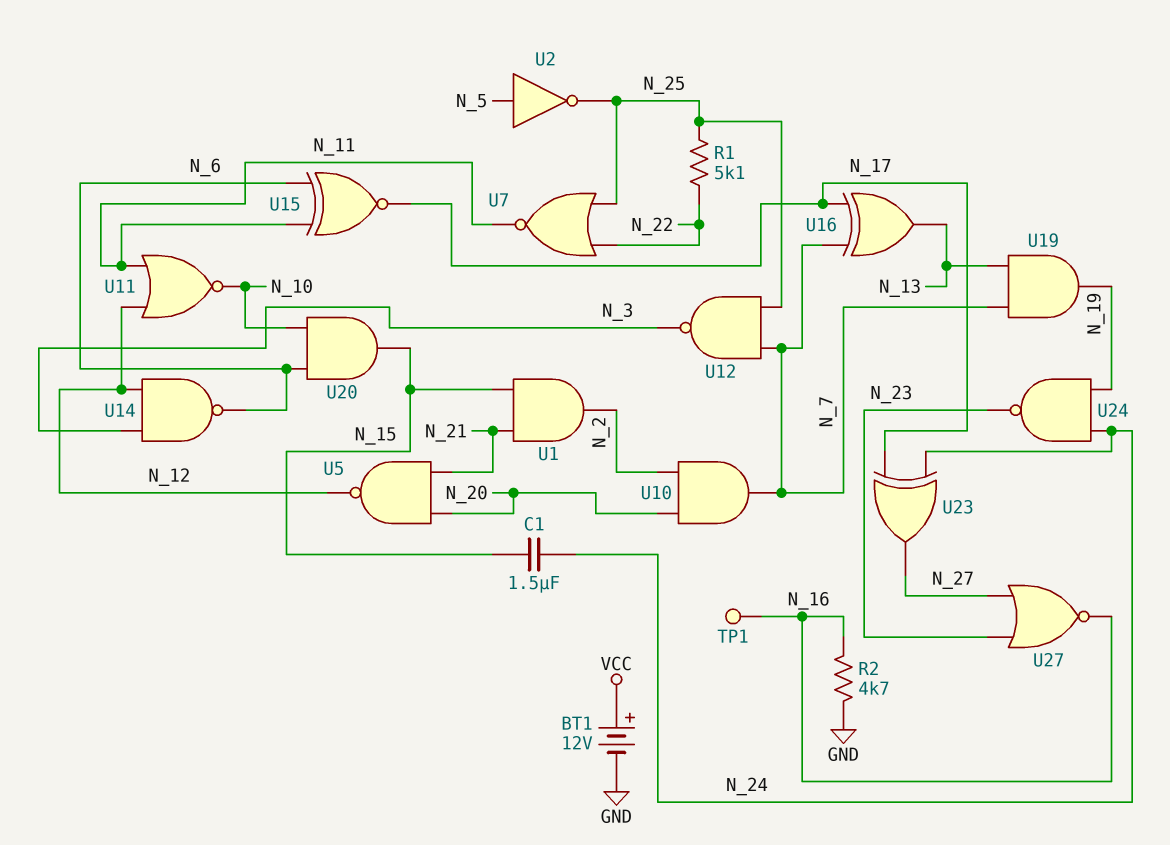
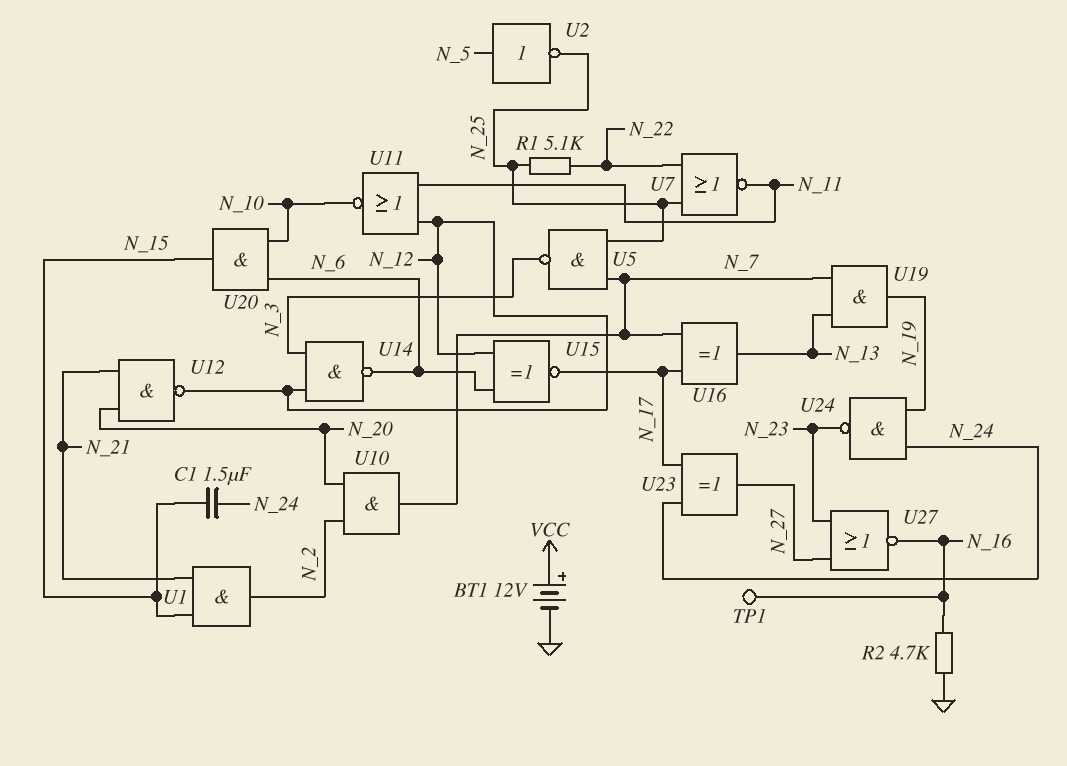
U5: NAND (in N_20, in N_21, out N_12) -> NAND (in N_7, in N_25, out N_3)
U12: NAND (in N_7, in N_25, out N_3) -> NAND (in N_20, in N_21, out N_12)
U15: XNOR (in N_6, in N_11, out N_17) -> XNOR (in N_6, in N_12, out N_17)

